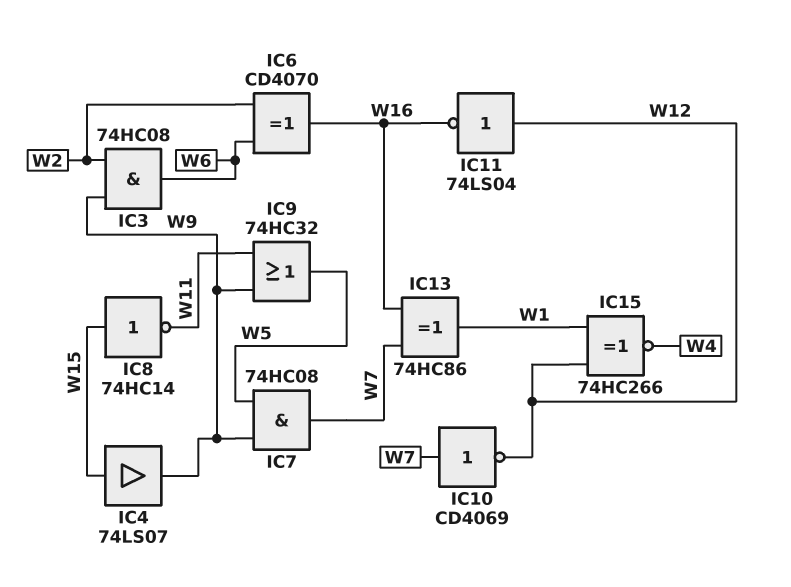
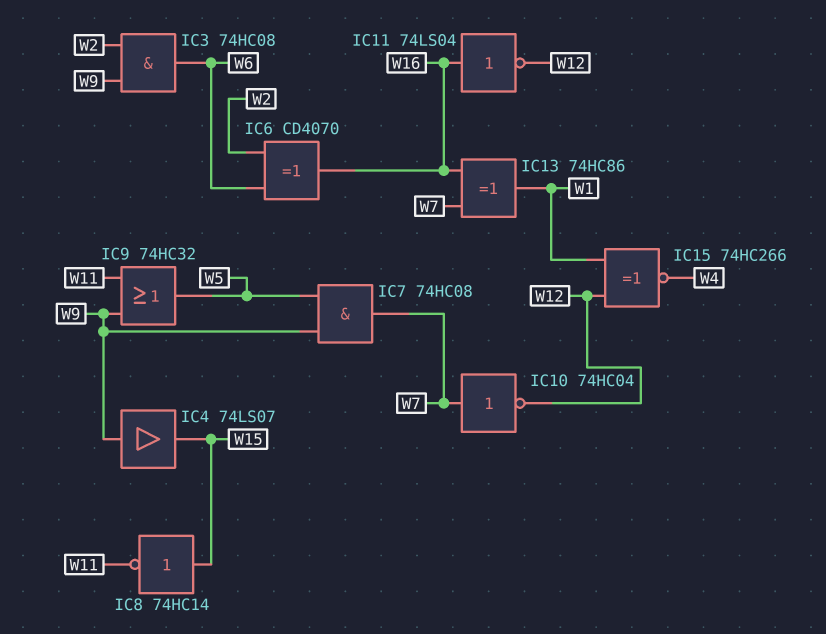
IC4: buffer 74LS07 (in W15, out W9) -> buffer 74LS07 (in W9, out W15)
IC10: NOT CD4069 (in W7, out W12) -> NOT 74HC04 (in W7, out W12)
IC11: NOT 74LS04 (in W12, out W16) -> NOT 74LS04 (in W16, out W12)

